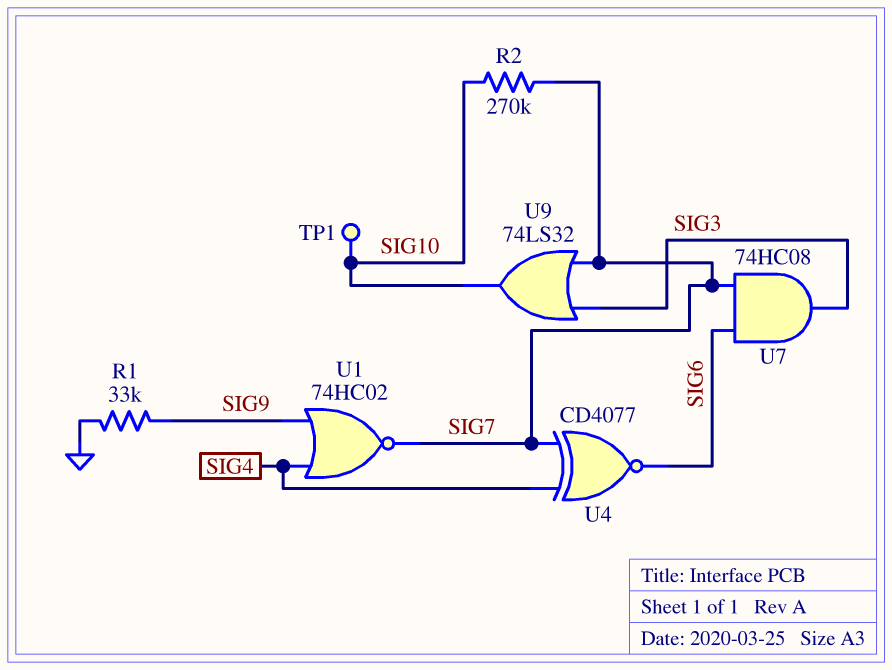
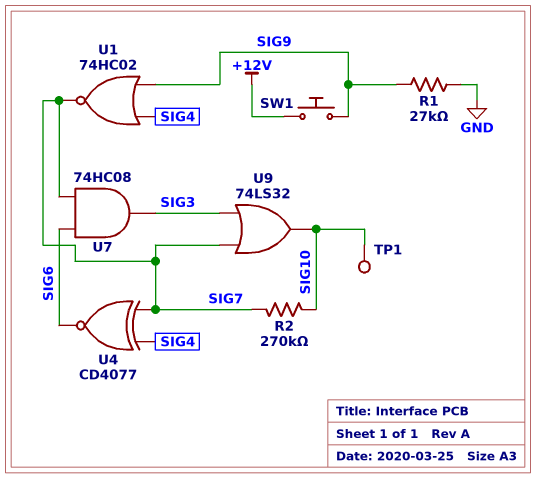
R1: 33k (GND, SIG9) -> 27k (GND, SIG9)
SW1: none -> button (+12V, SIG9)

